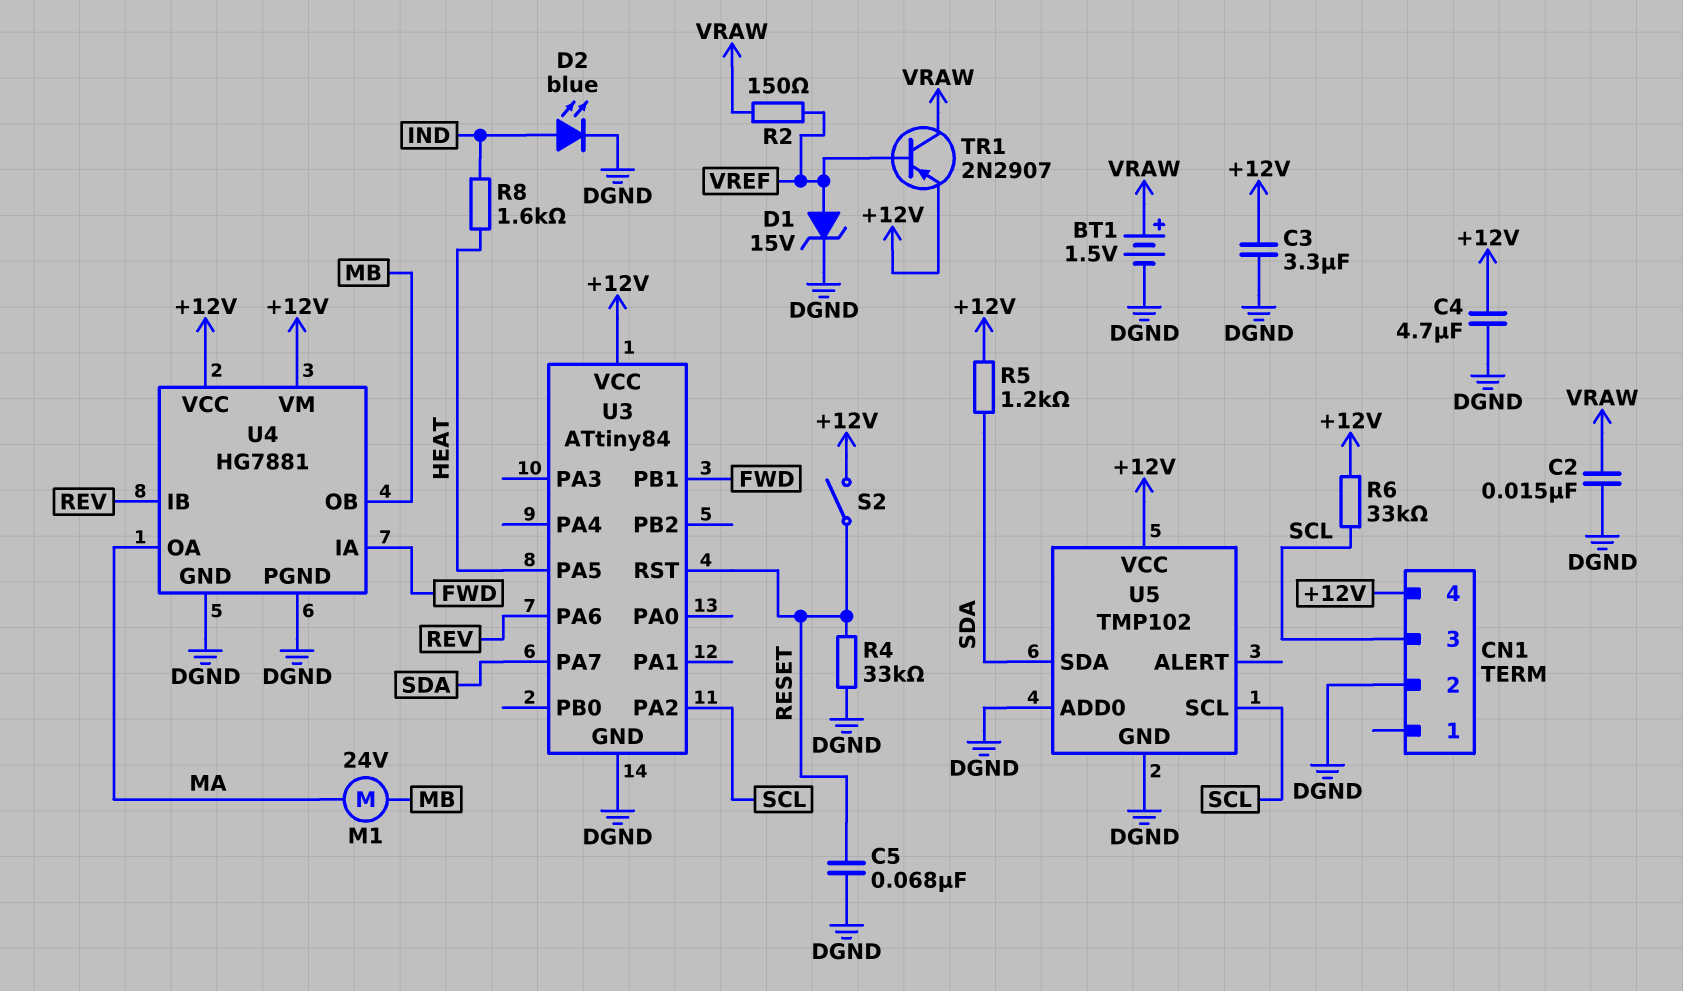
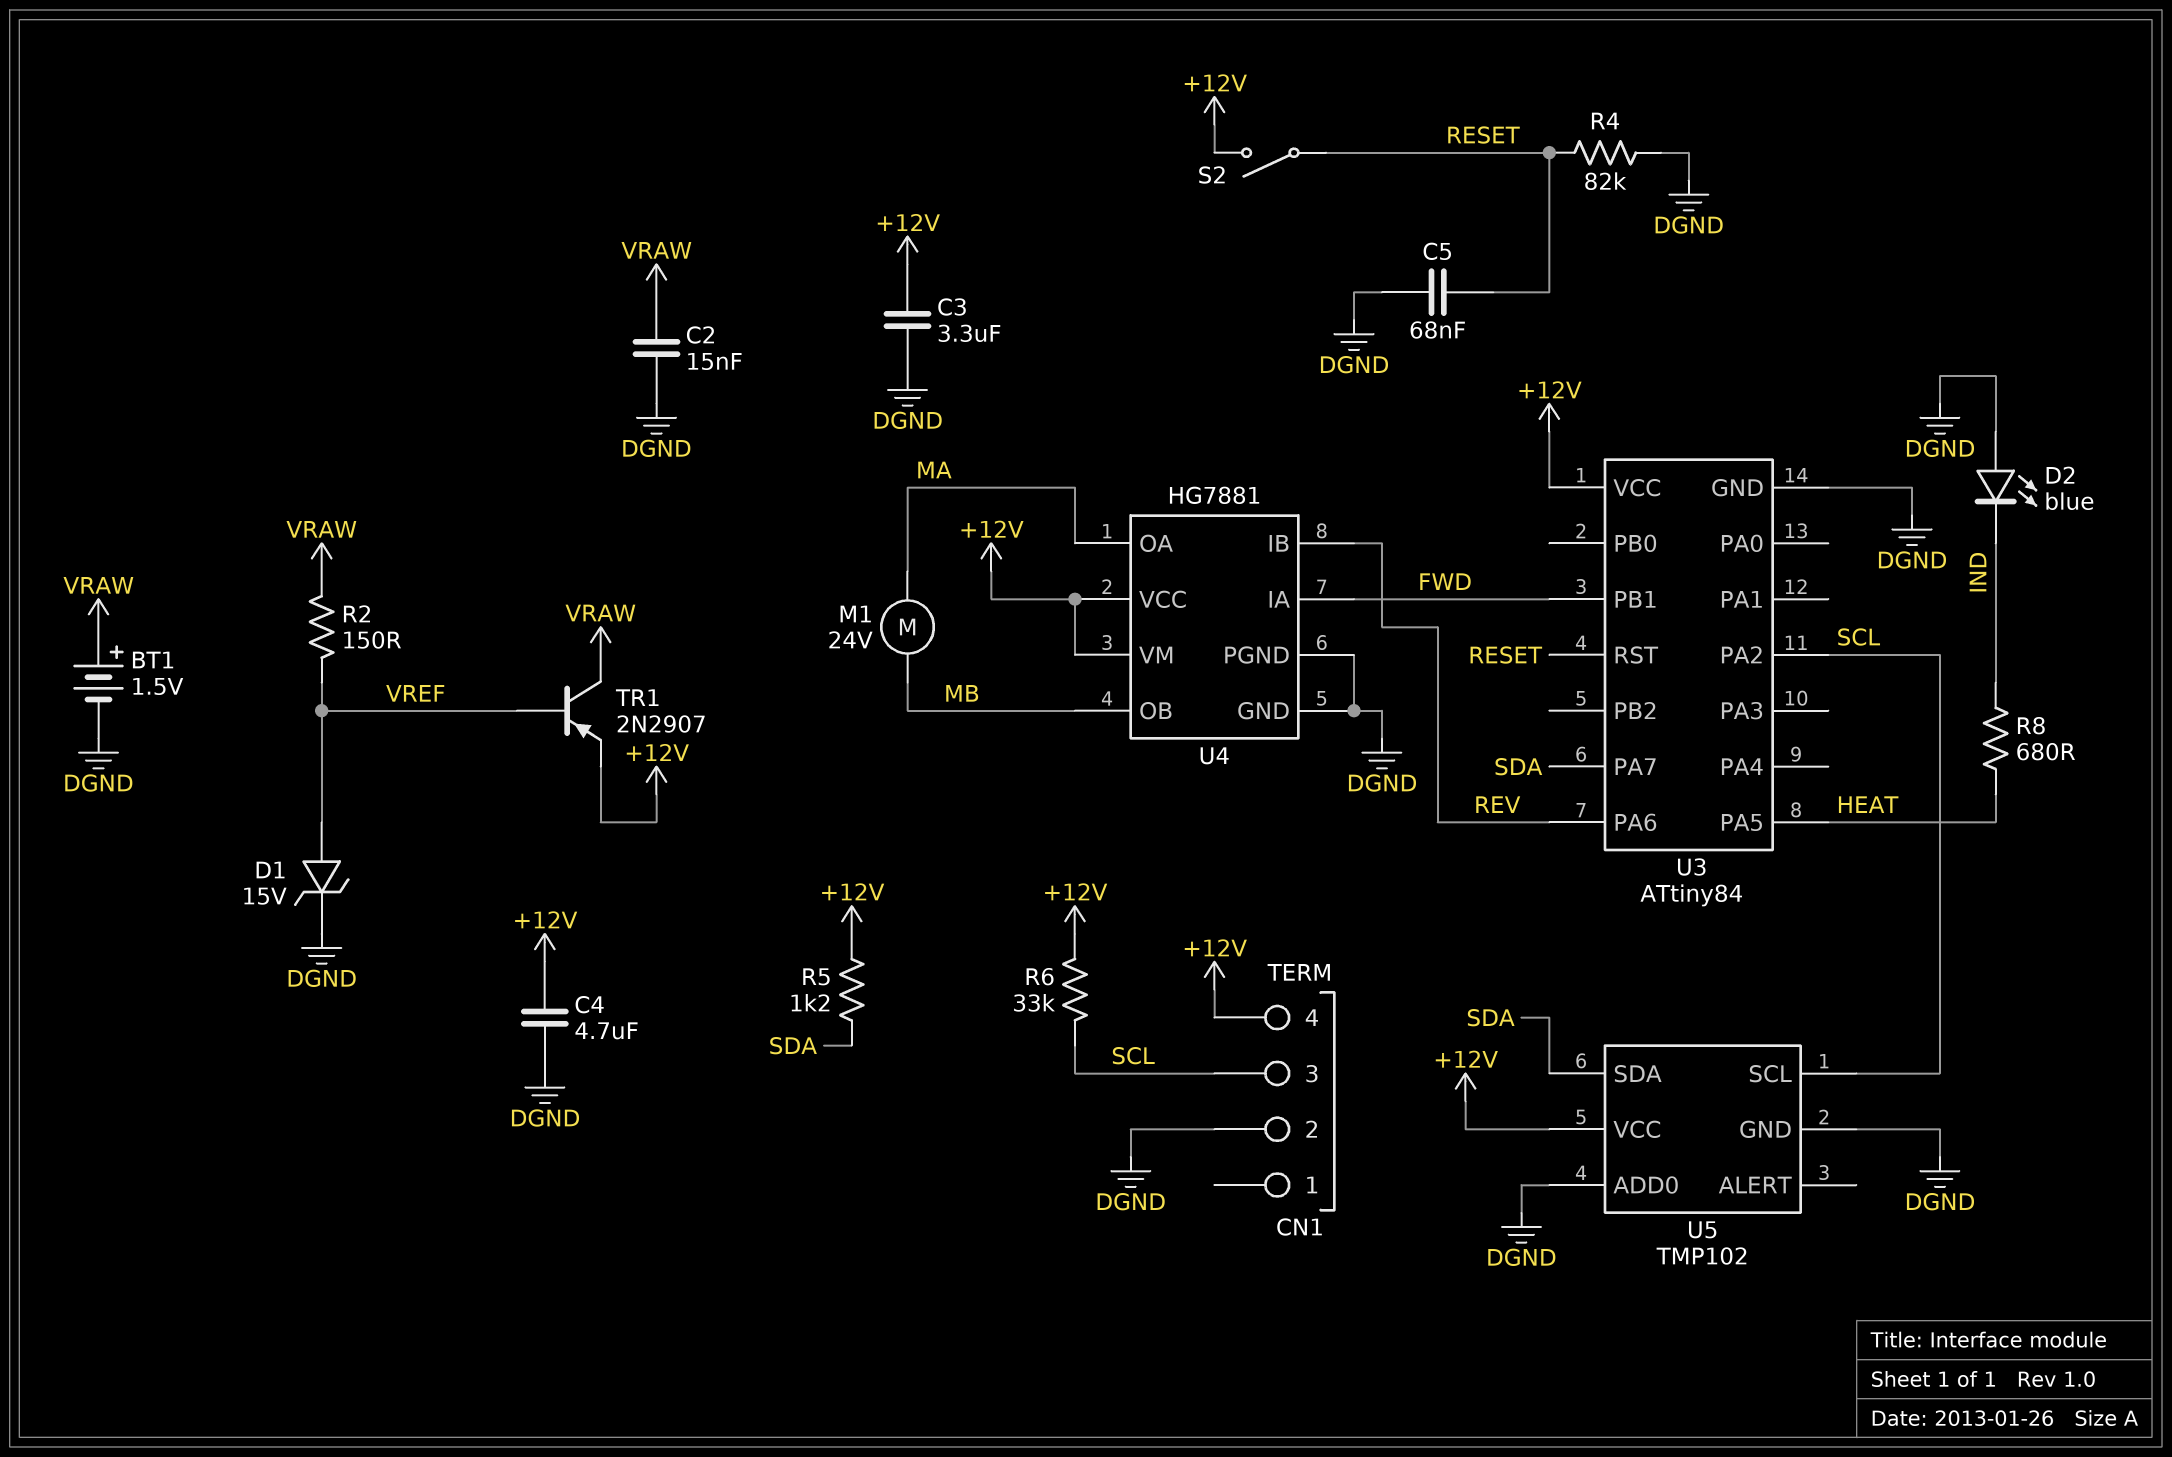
D2: LED blue (A IND, K DGND) -> LED blue (A DGND, K IND)
R4: 33k (DGND, RESET) -> 82k (DGND, RESET)
R8: 1.6k (HEAT, IND) -> 680 (HEAT, IND)

